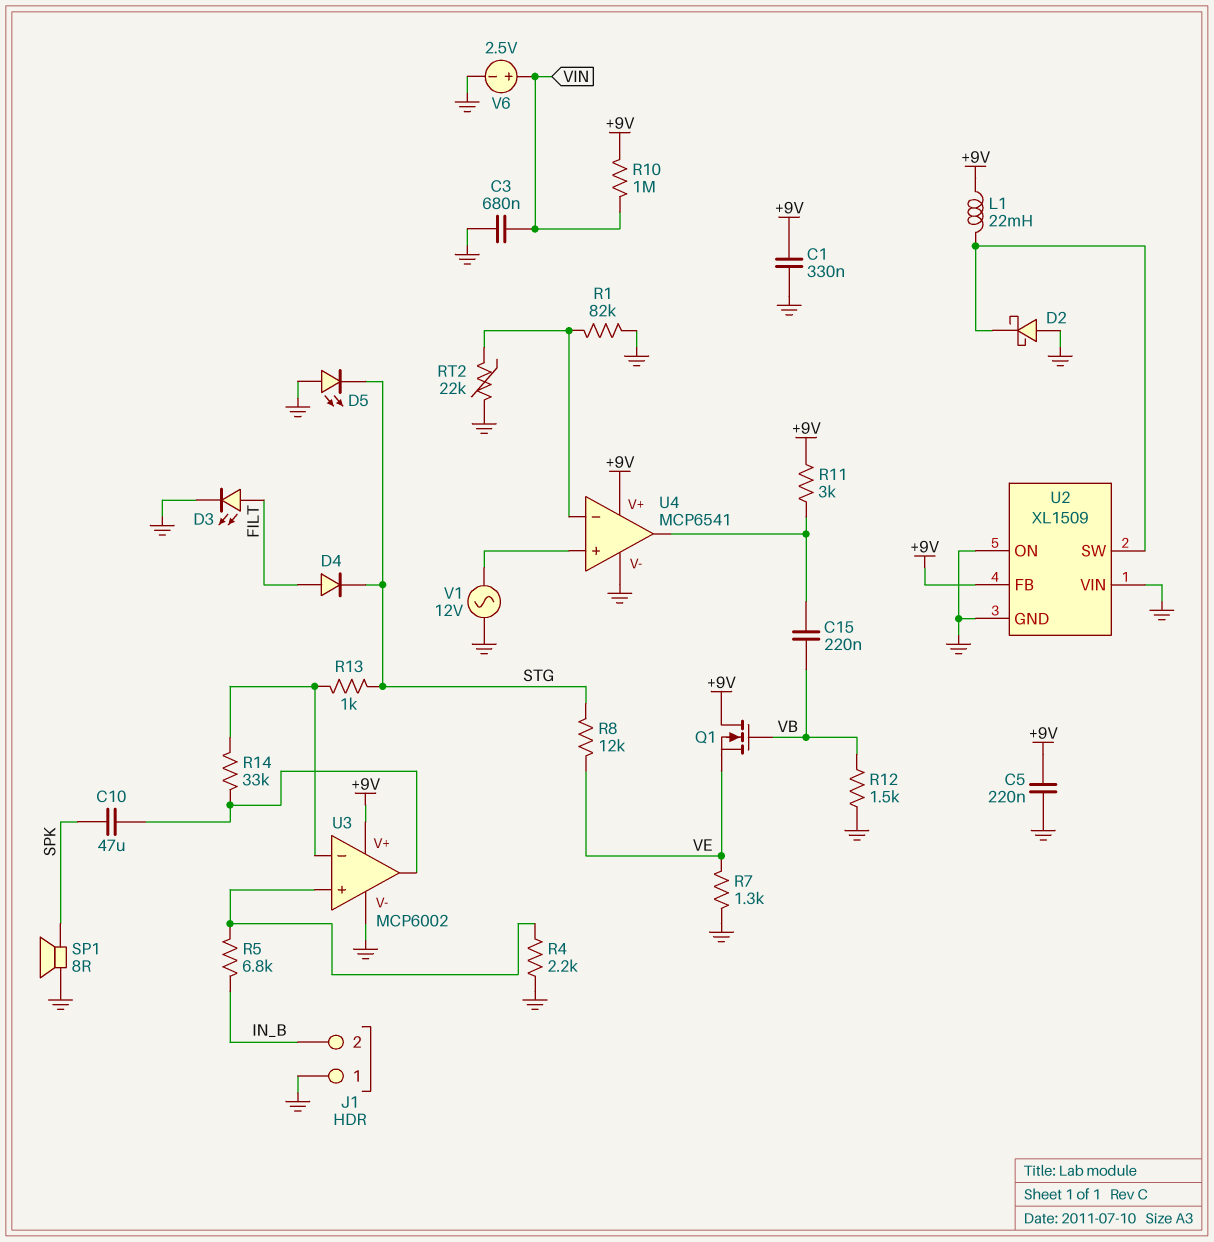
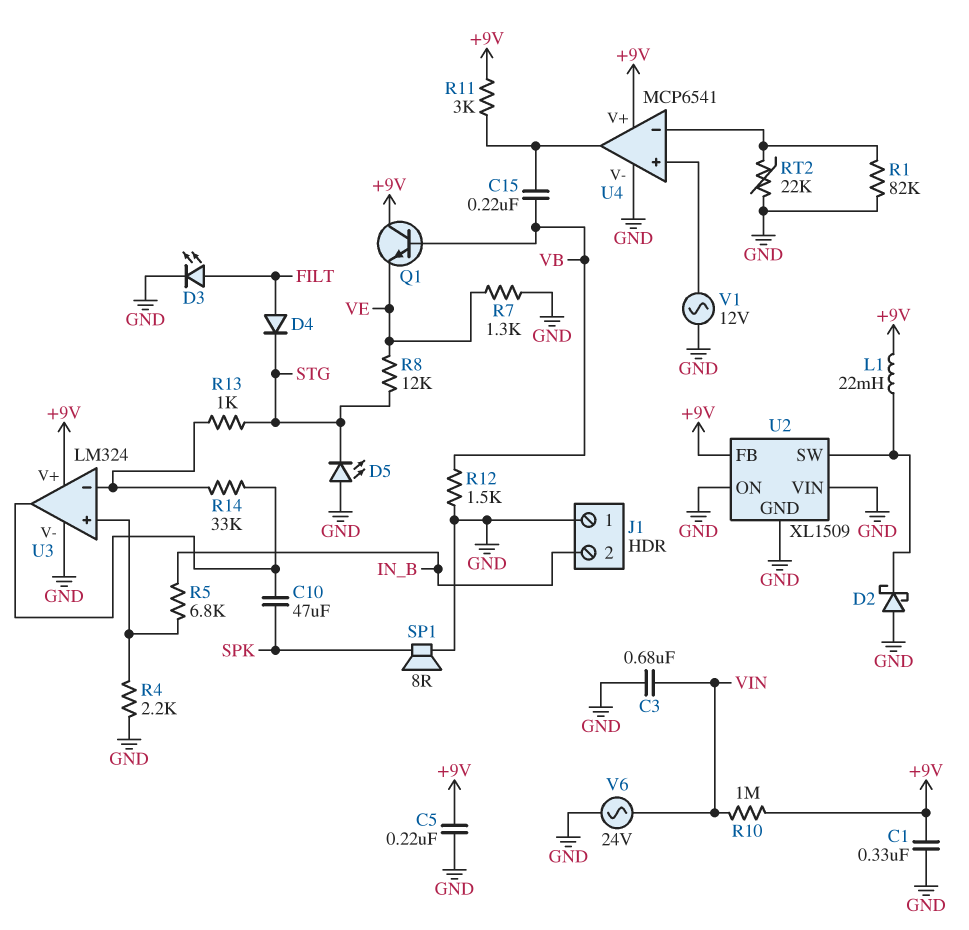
Q1: NMOS (G VB, D +9V, S VE) -> NPN (B VB, C +9V, E VE)
U3: MCP6002 -> LM324
V6: 2.5V (plus VIN, minus GND) -> AC 24V (GND, VIN)

